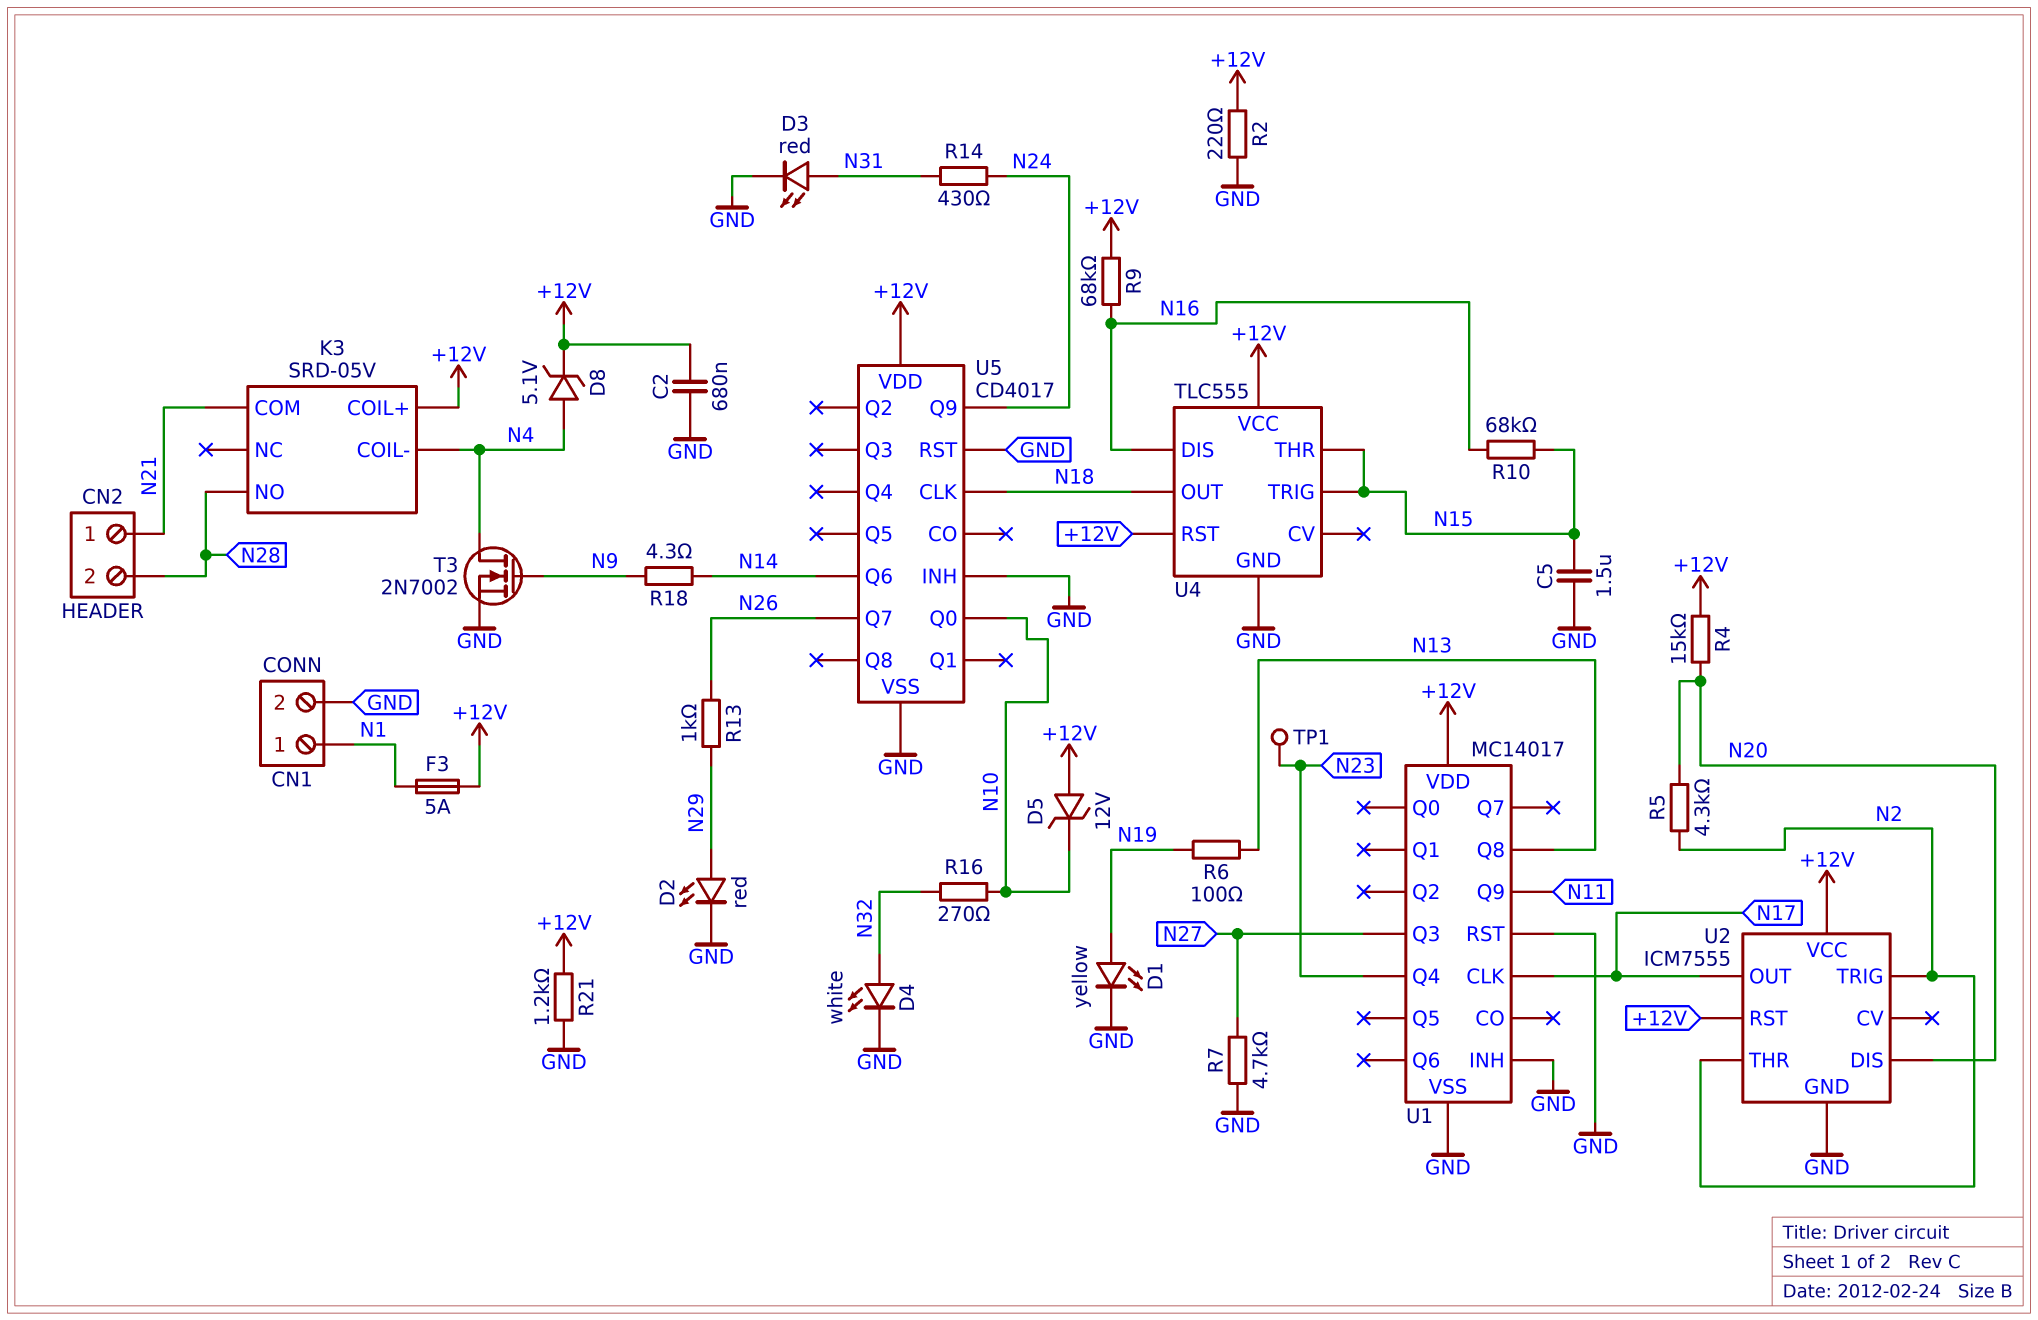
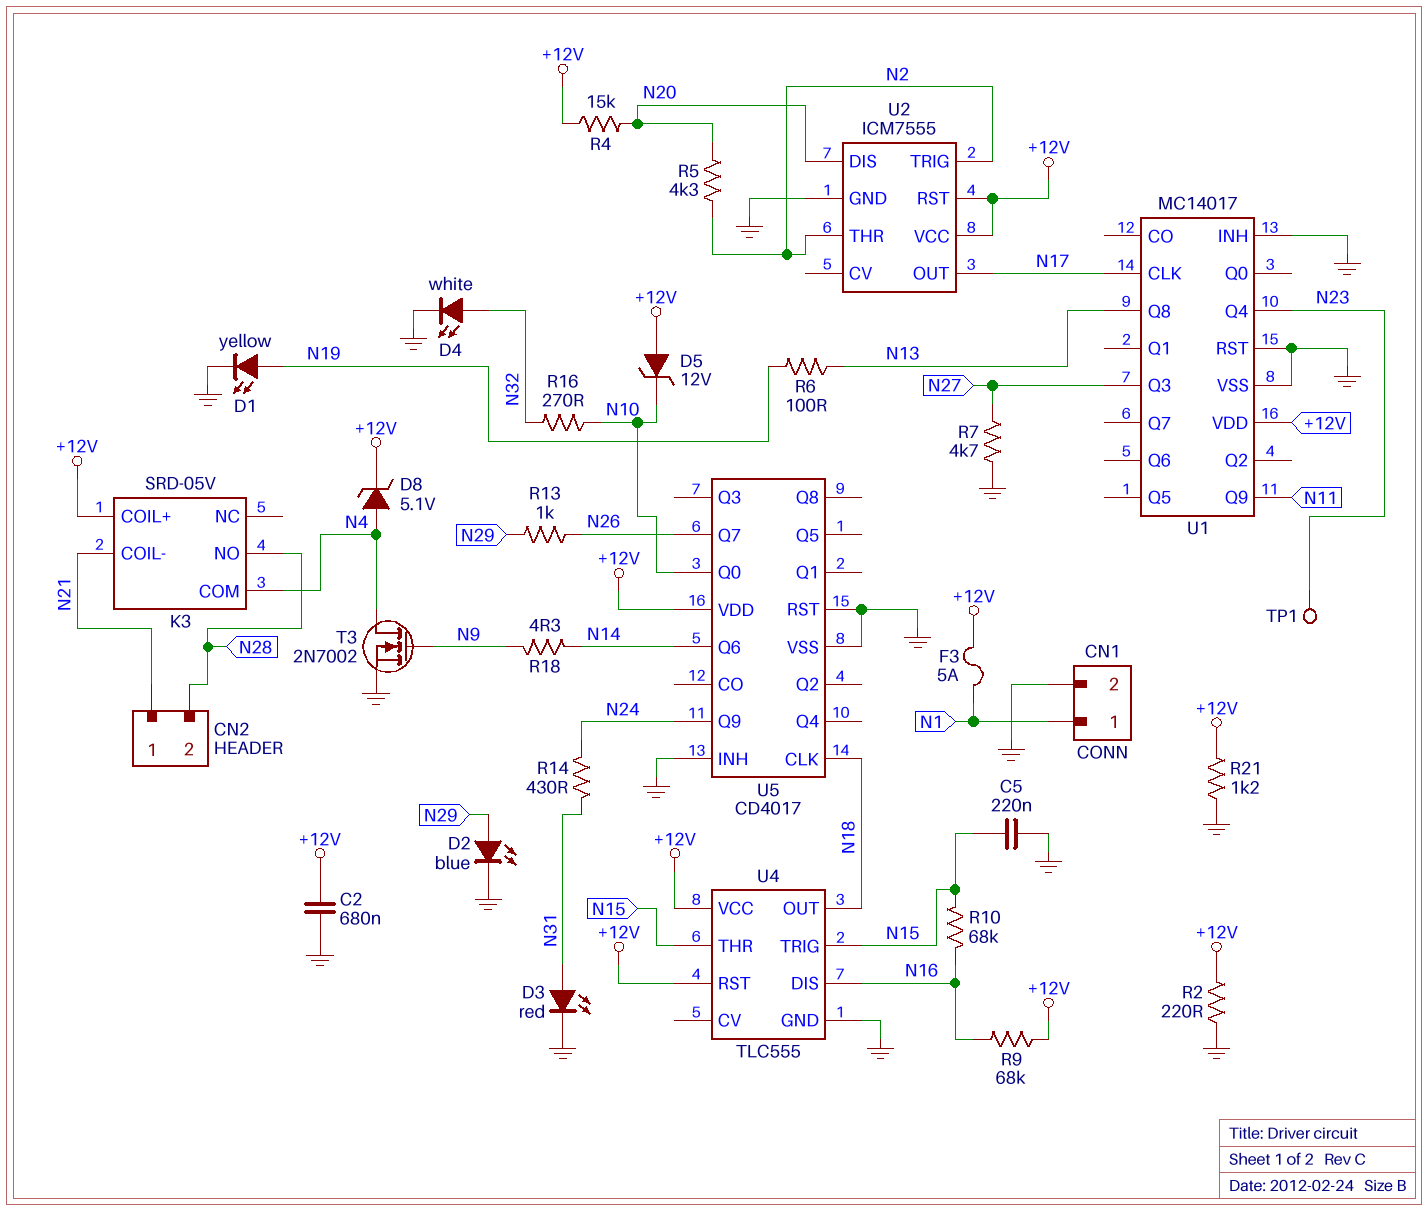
C5: 1.5uF (GND, N15) -> 220nF (GND, N15)
D2: LED red (A N29, K GND) -> LED blue (A N29, K GND)
K3 pin COIL-: N4 -> N21
K3 pin COM: N21 -> N4

